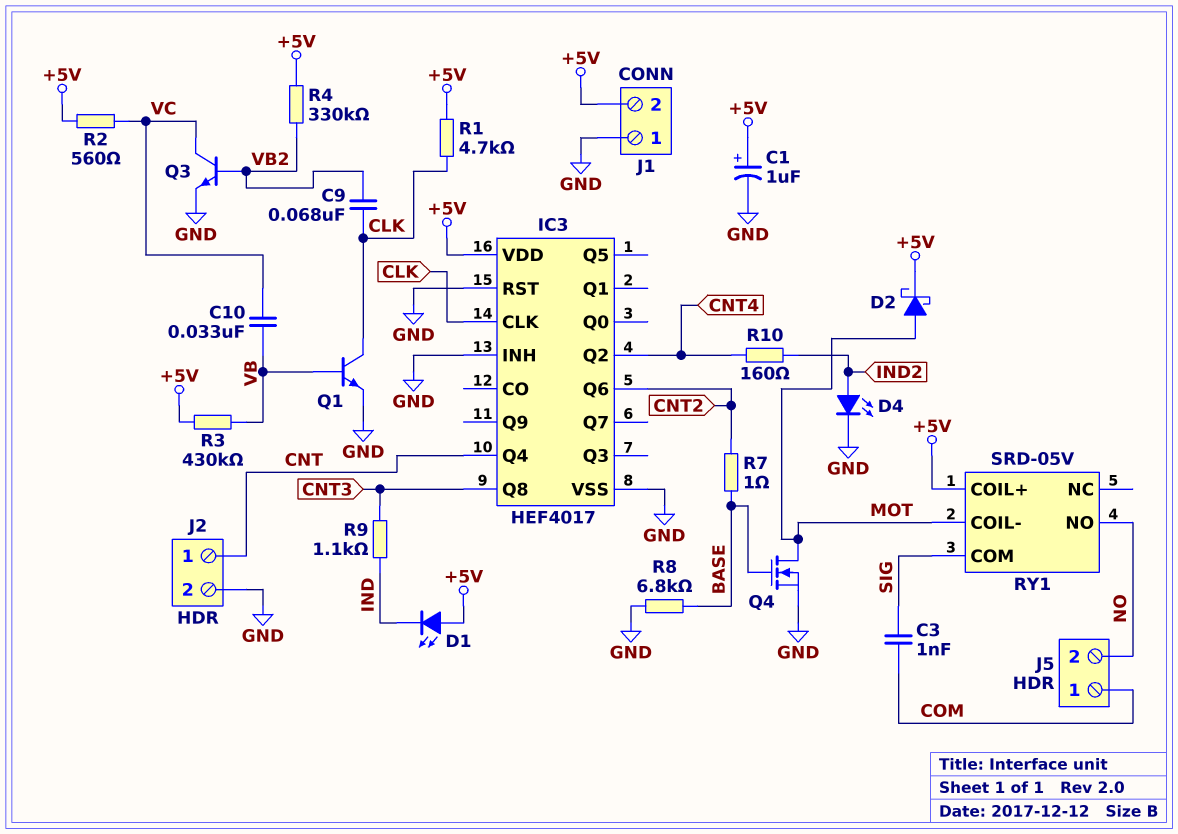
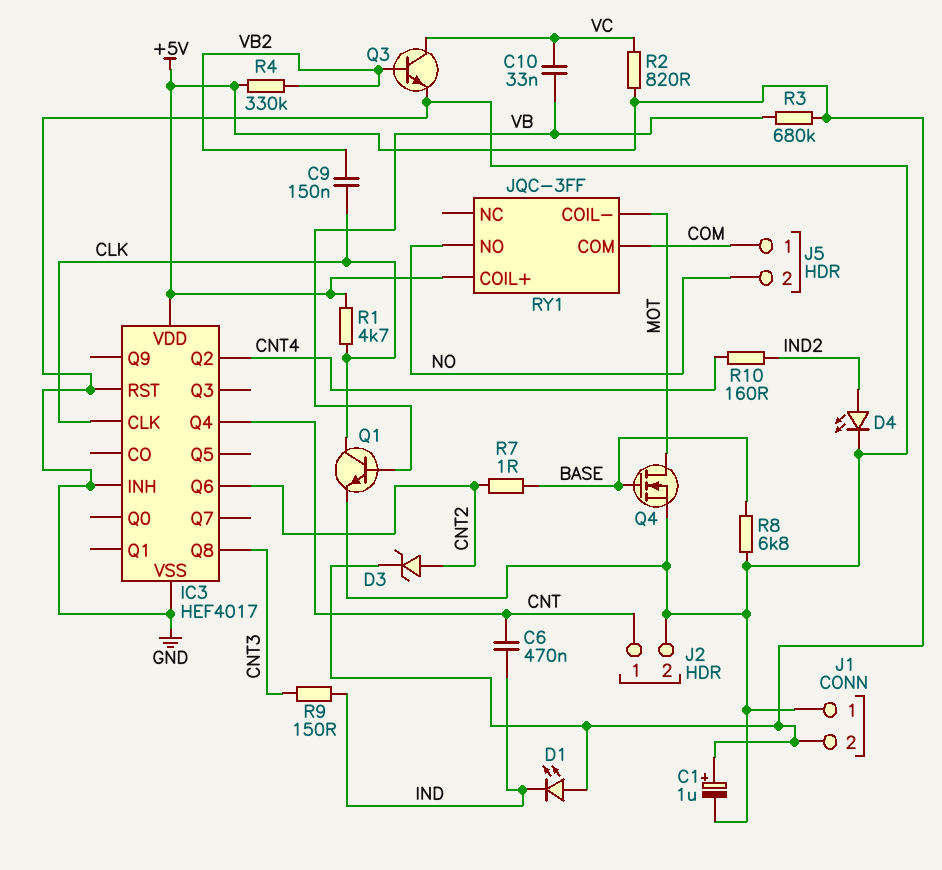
C3: 1nF (COM, SIG) -> none
C6: none -> 470nF (CNT, IND)
C9: 68nF (CLK, VB2) -> 150nF (CLK, VB2)
D2: schottky (A MOT, K +5V) -> none
D3: none -> zener (A CNT2, K +5V)
R2: 560 (+5V, VC) -> 820 (+5V, VC)
R3: 430k (+5V, VB) -> 680k (+5V, VB)
R9: 1.1k (CNT3, IND) -> 150 (CNT3, IND)
RY1: SRD-05V -> JQC-3FF
RY1 pin COM: SIG -> COM

